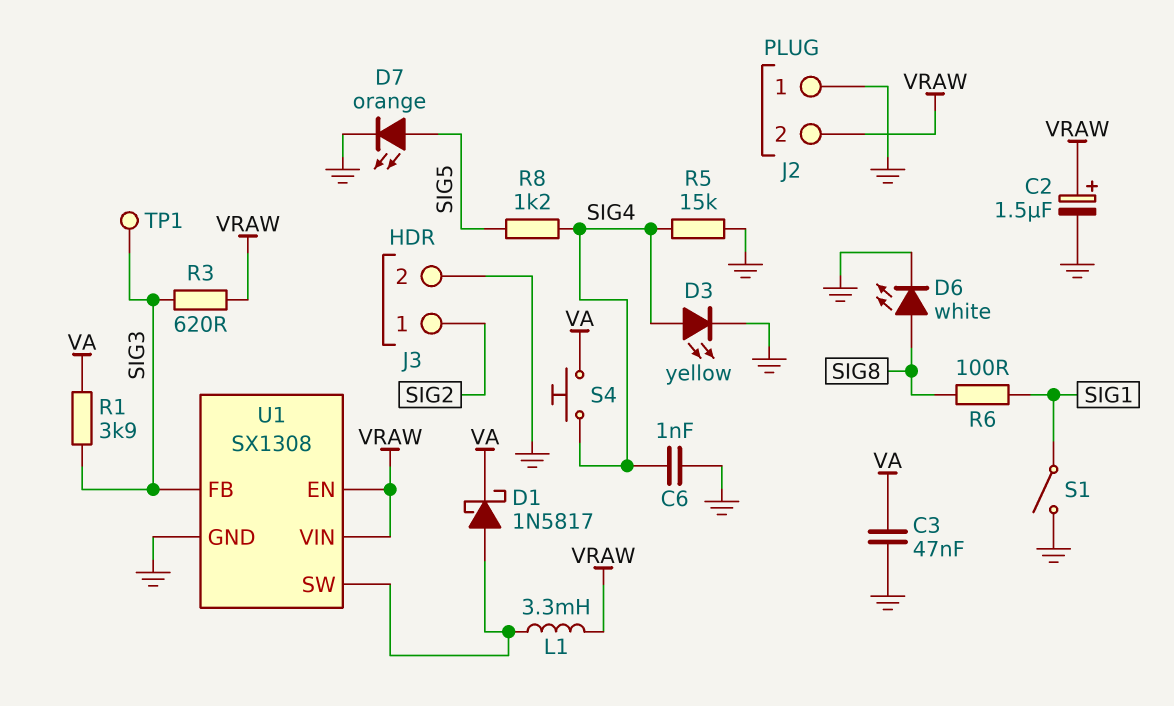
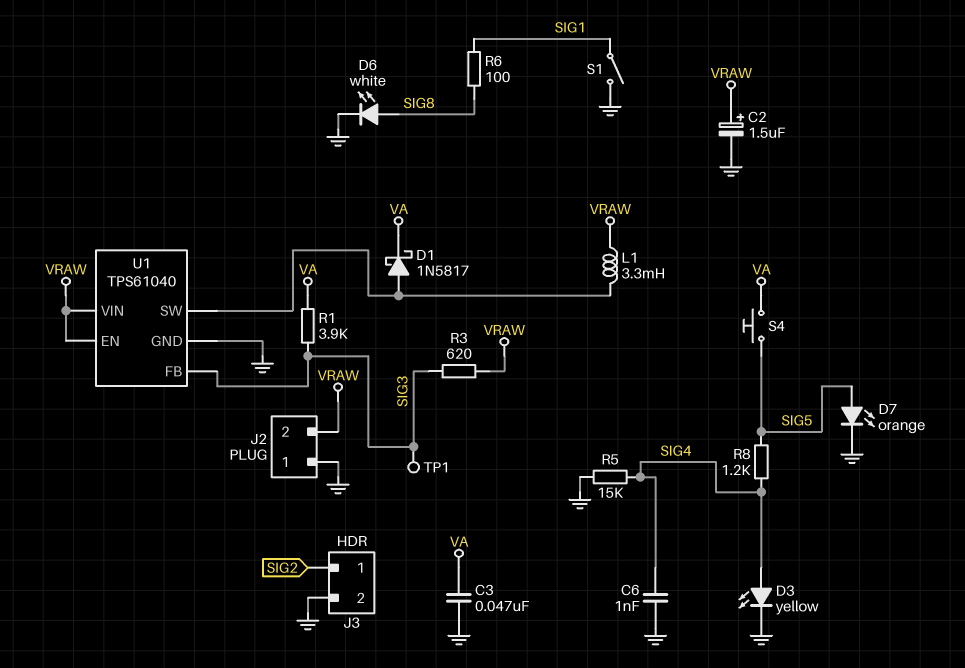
S4: button (SIG4, VA) -> button (SIG5, VA)
U1: SX1308 -> TPS61040

